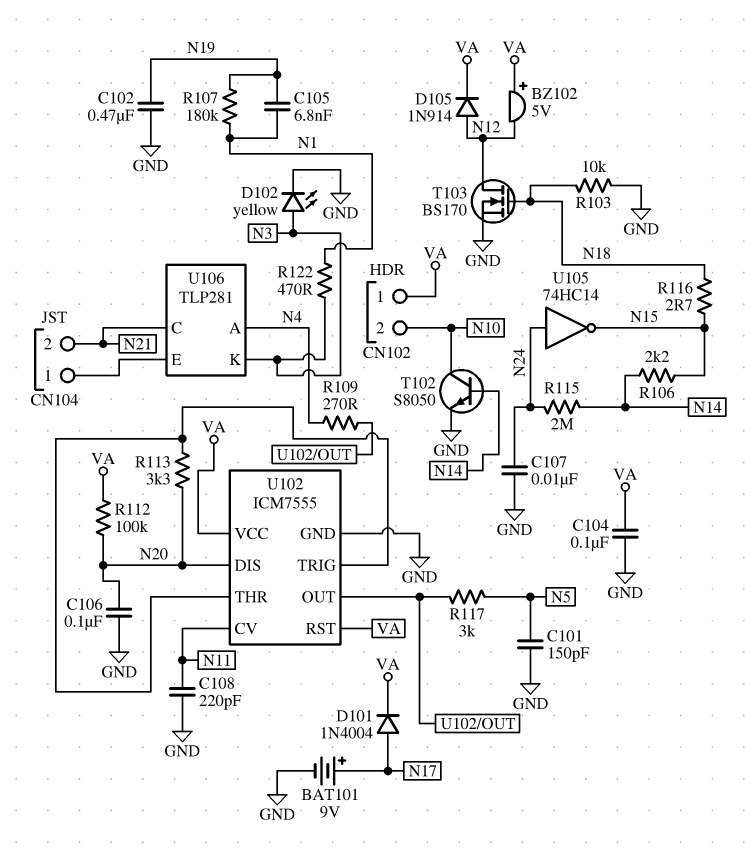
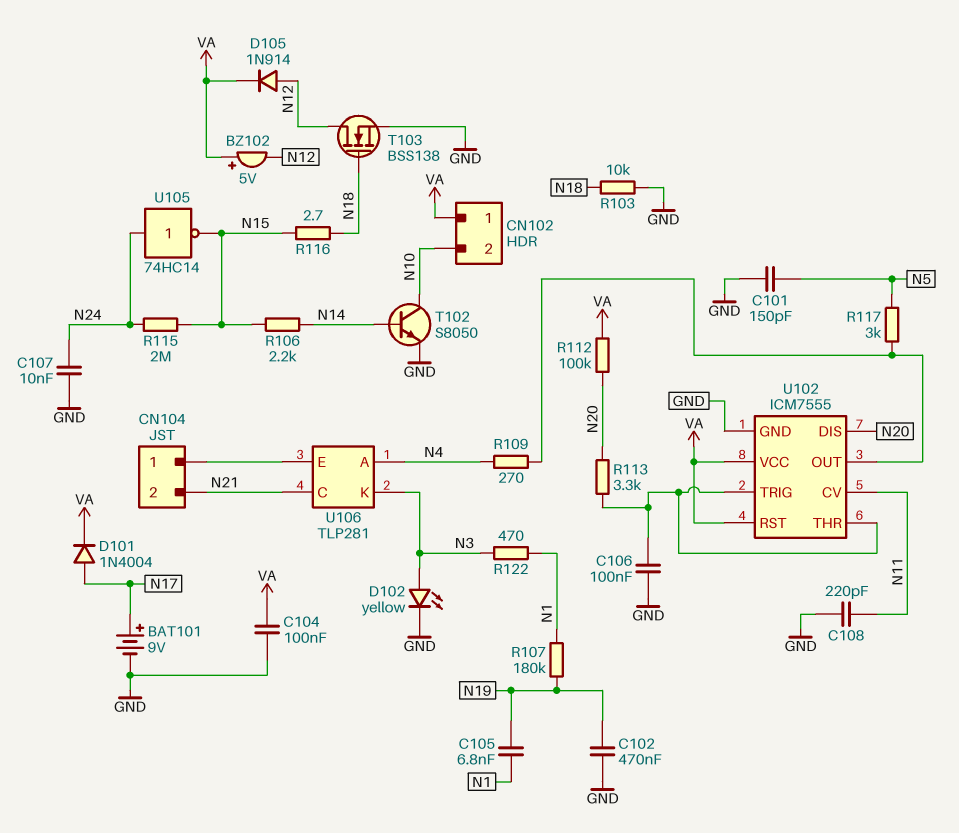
C106: 100nF (GND, N20) -> 100nF (GND, U102/THR)
R115: 2M (N14, N24) -> 2M (N15, N24)
T103: NMOS BS170 (G N18, D N12, S GND) -> NMOS BSS138 (G N18, D N12, S GND)

